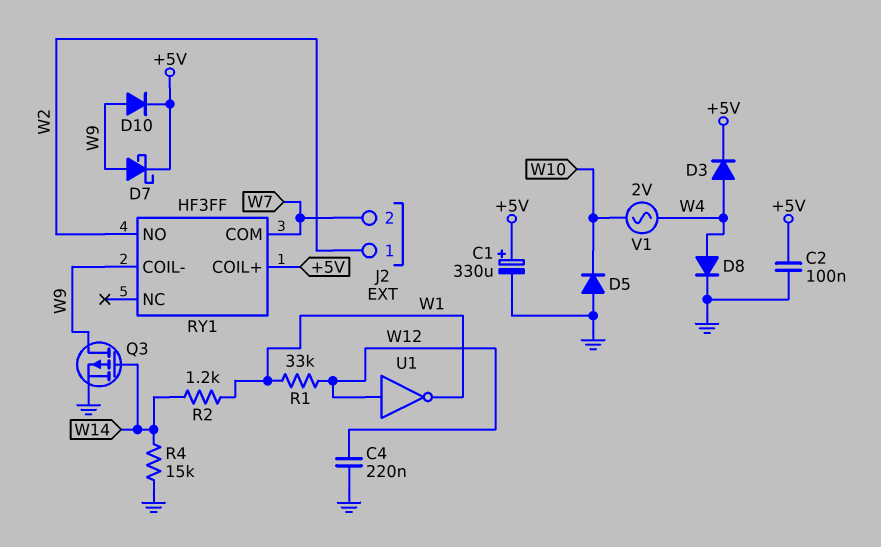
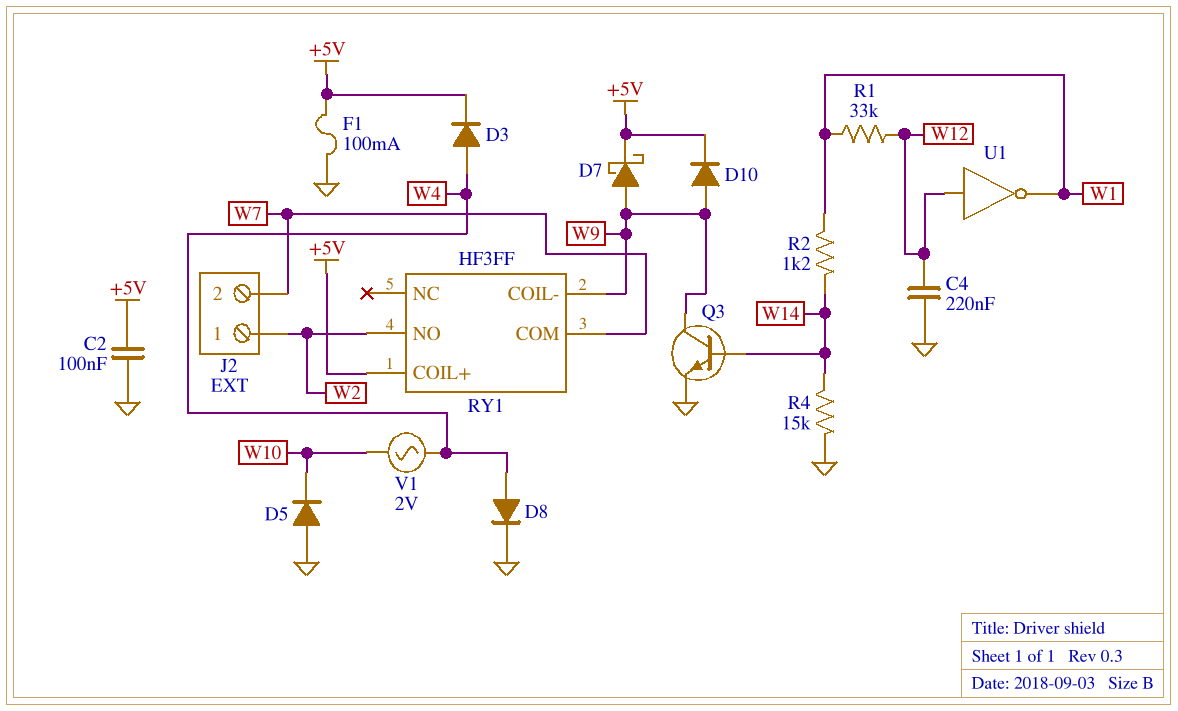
C1: 330uF (plus +5V, minus GND) -> none
F1: none -> 100mA (+5V, GND)
Q3: PMOS (G W14, D W9, S GND) -> NPN (B W14, C W9, E GND)

